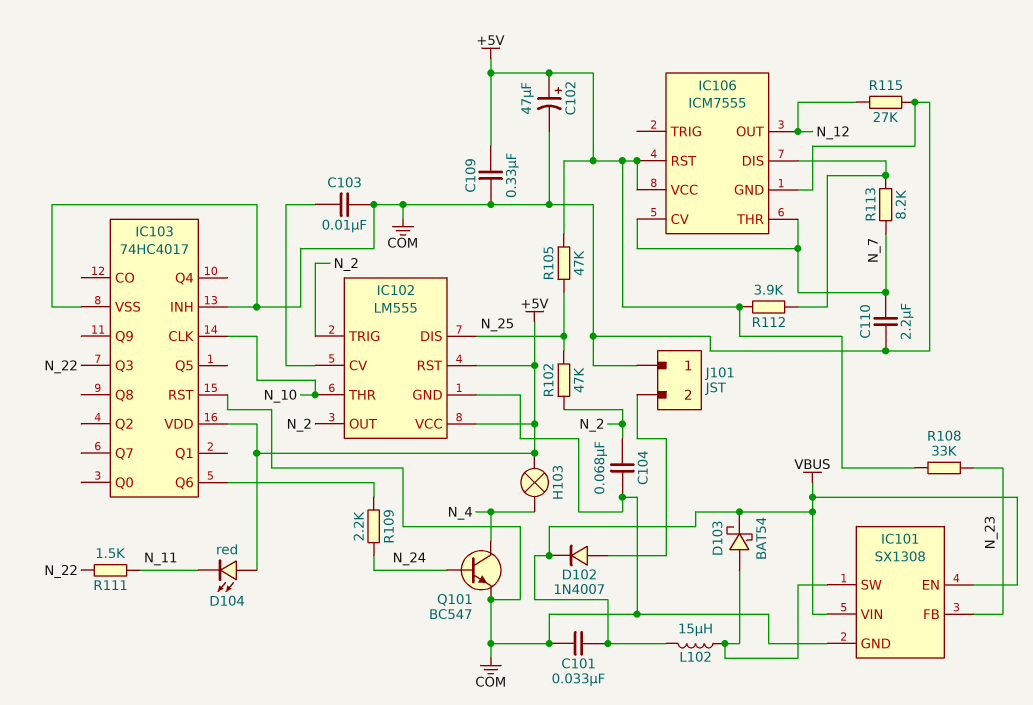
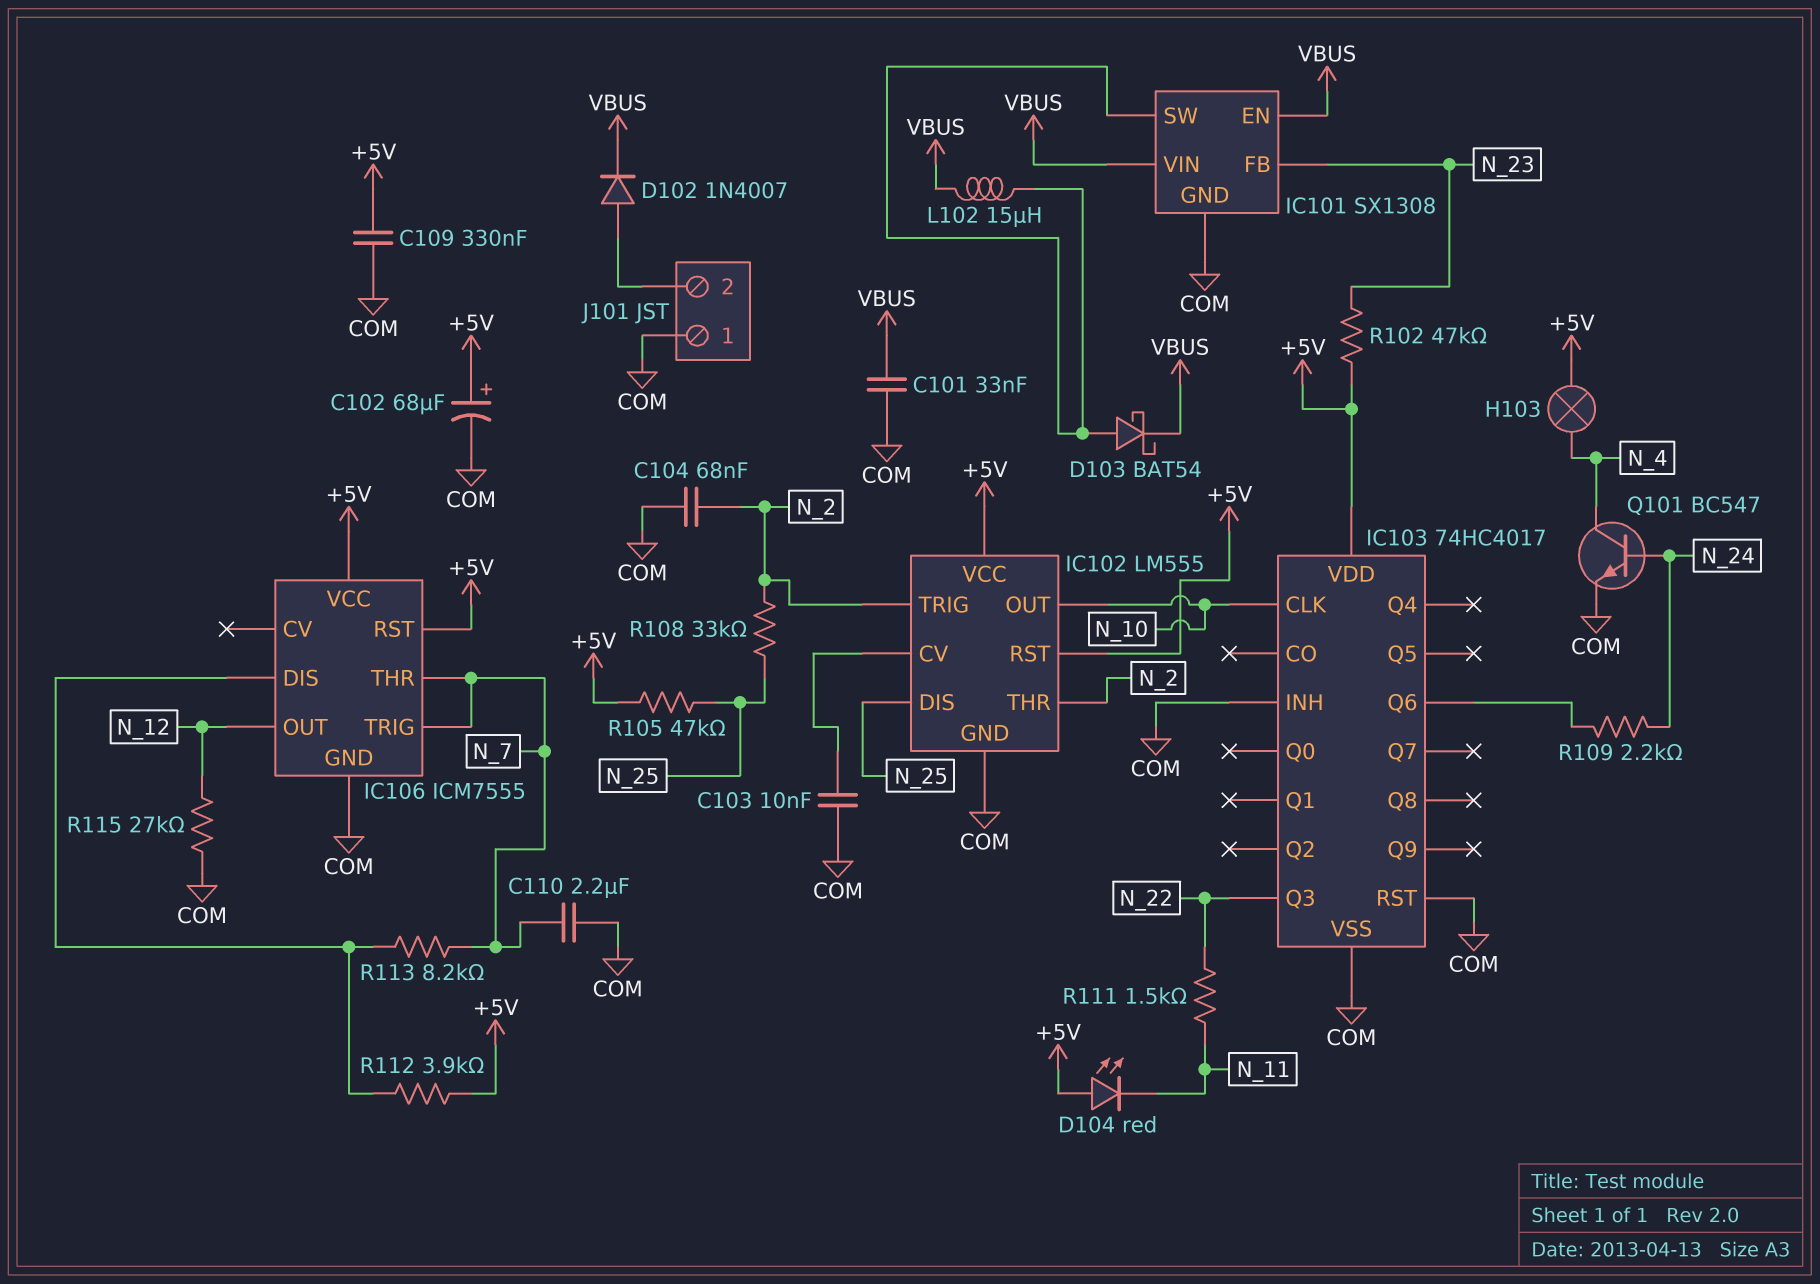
C102: 47uF (plus +5V, minus COM) -> 68uF (plus +5V, minus COM)
IC102 pin OUT: N_2 -> N_10
IC102 pin THR: N_10 -> N_2
IC106 pin CV: N_7 -> none
IC106 pin TRIG: none -> N_7
R102: 47k (N_2, N_25) -> 47k (+5V, N_23)
R108: 33k (+5V, N_23) -> 33k (N_2, N_25)

